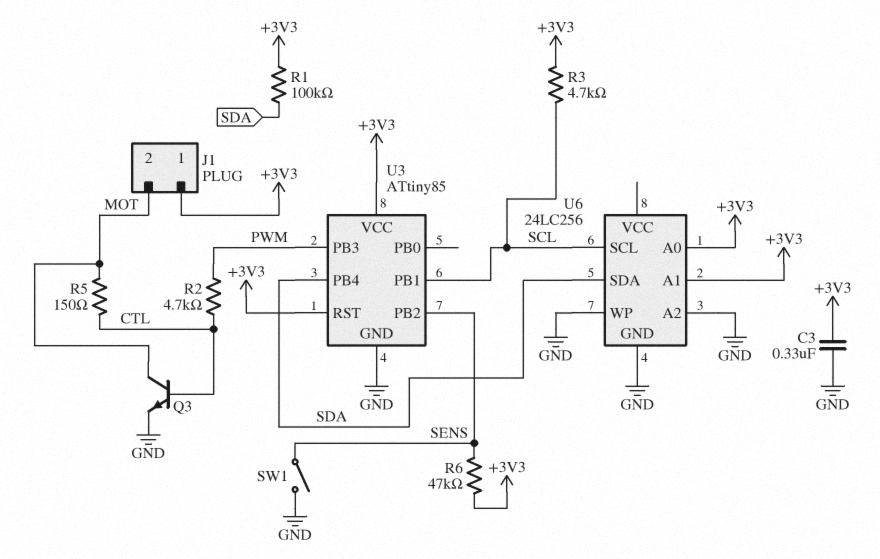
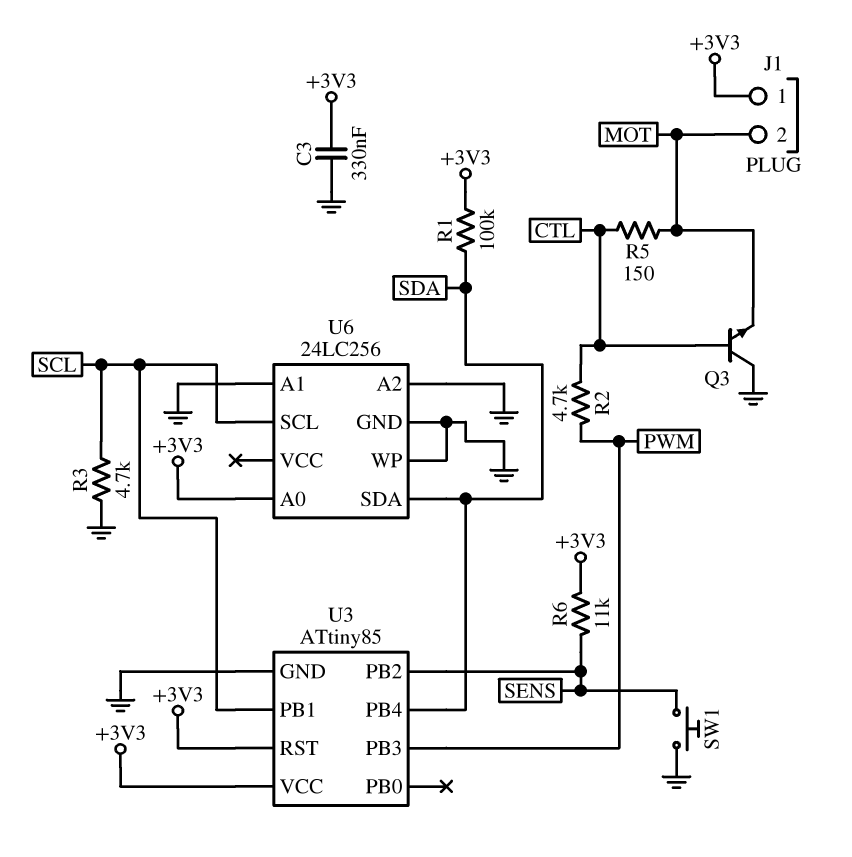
Q3: NPN (B CTL, C MOT, E GND) -> NPN (B CTL, C GND, E MOT)
R3: 4.7k (+3V3, SCL) -> 4.7k (GND, SCL)
R6: 47k (+3V3, SENS) -> 11k (+3V3, SENS)
SW1: switch (GND, SENS) -> button (GND, SENS)
U6 pin A1: +3V3 -> GND

